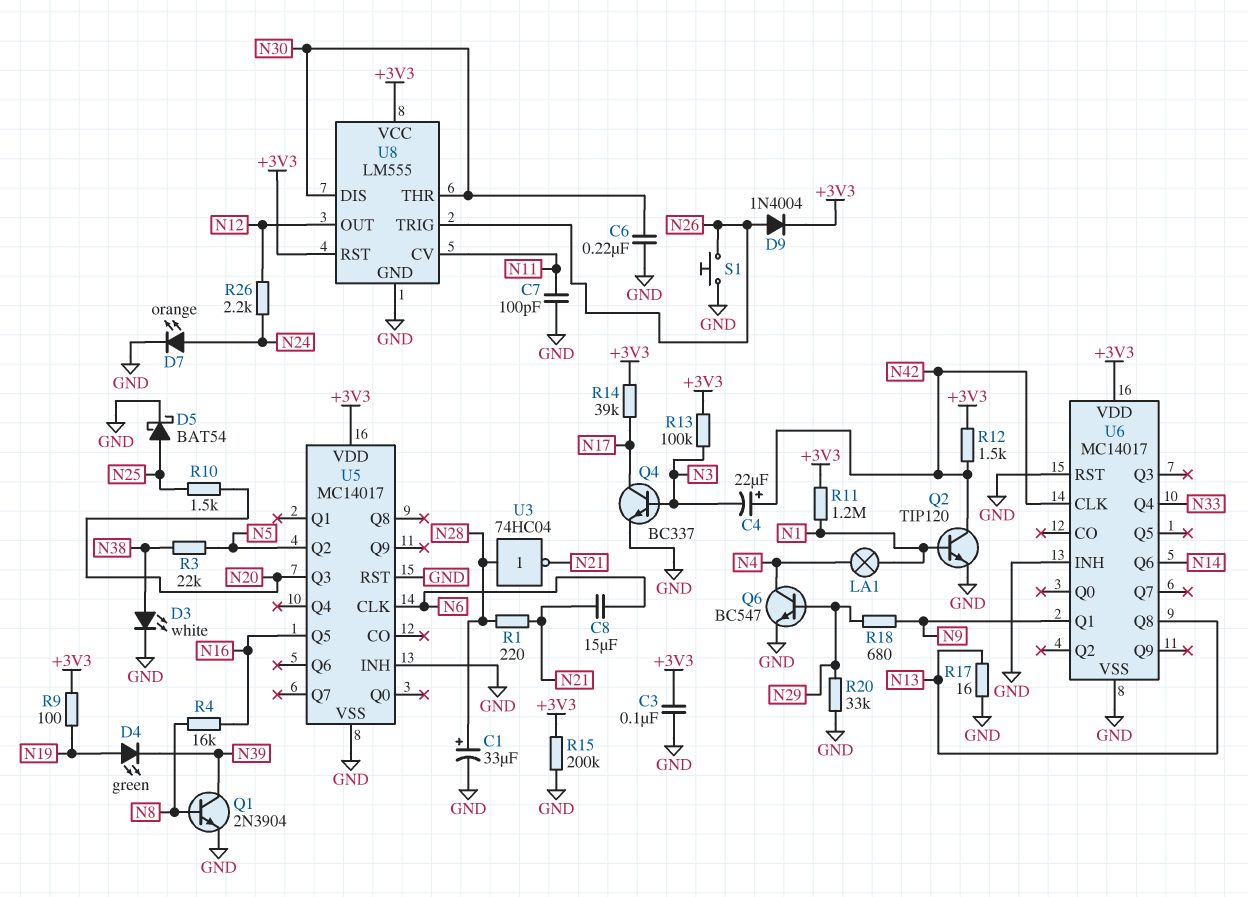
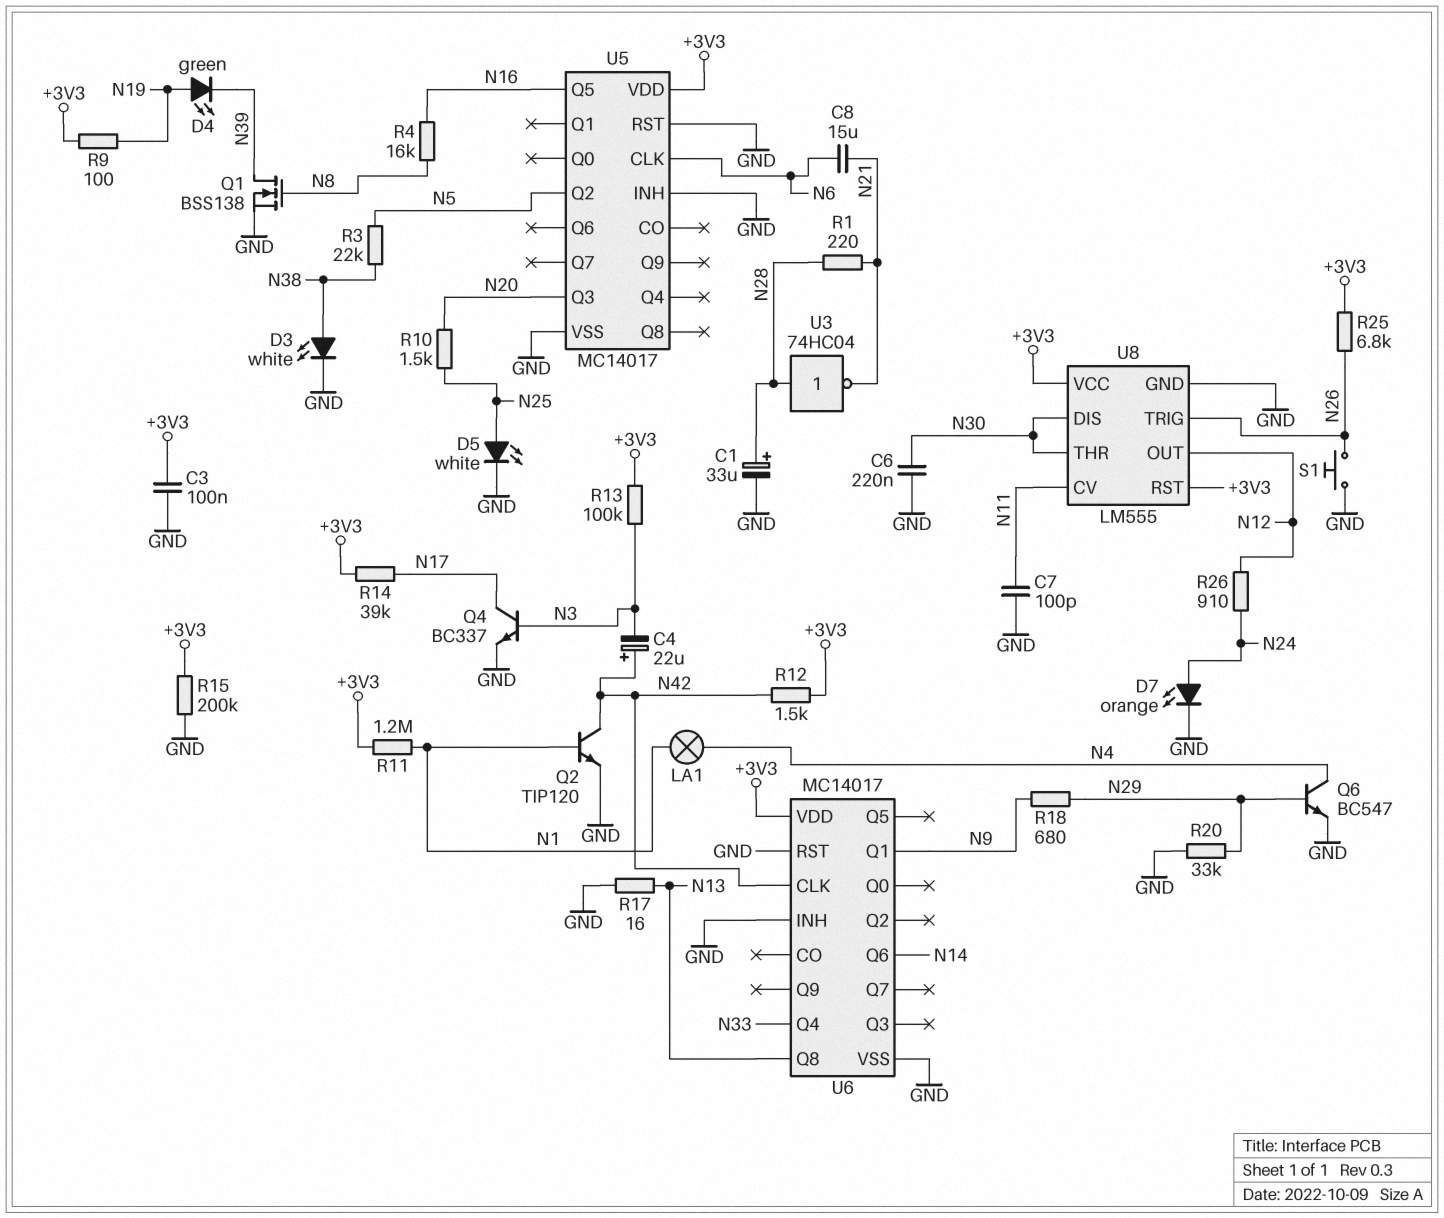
D5: schottky BAT54 (A N25, K GND) -> LED white (A N25, K GND)
D9: diode 1N4004 (A N26, K +3V3) -> none
Q1: NPN 2N3904 (B N8, C N39, E GND) -> NMOS BSS138 (G N8, D N39, S GND)
R25: none -> 6.8k (+3V3, N26)
R26: 2.2k (N12, N24) -> 910 (N12, N24)

